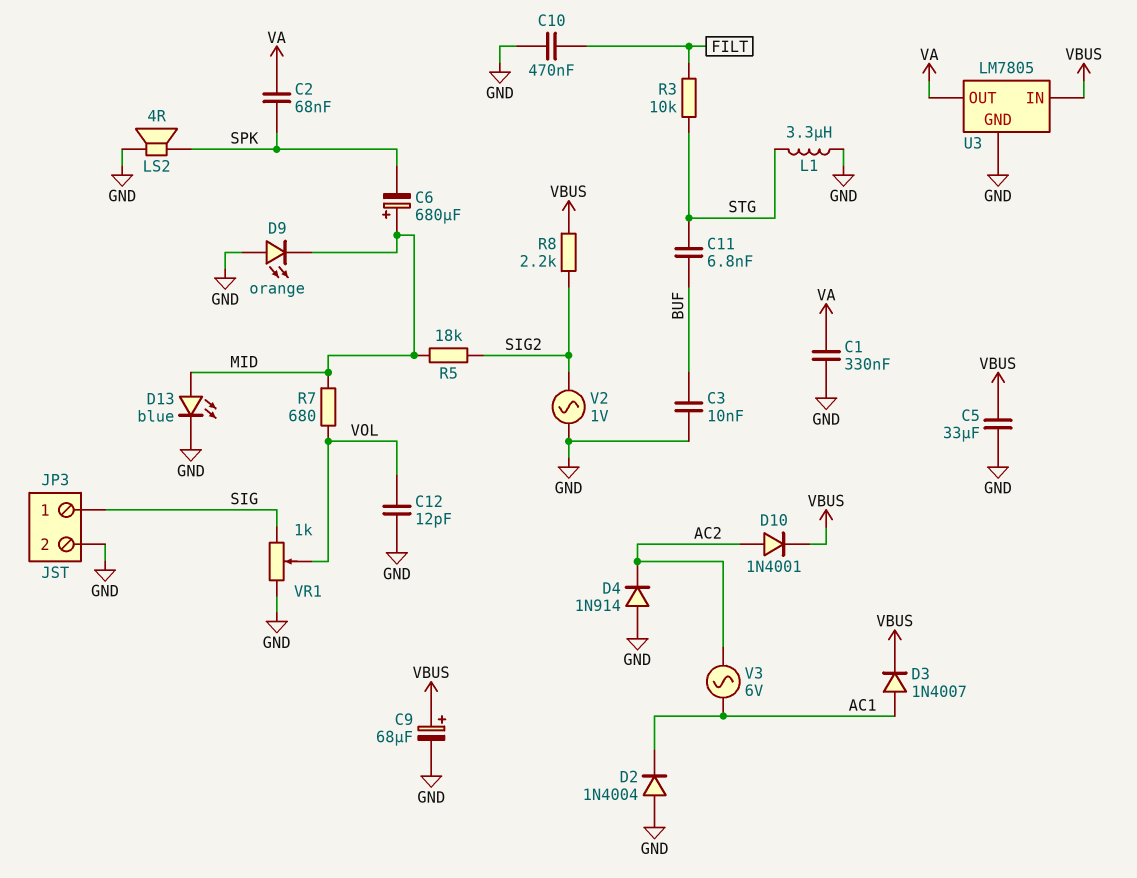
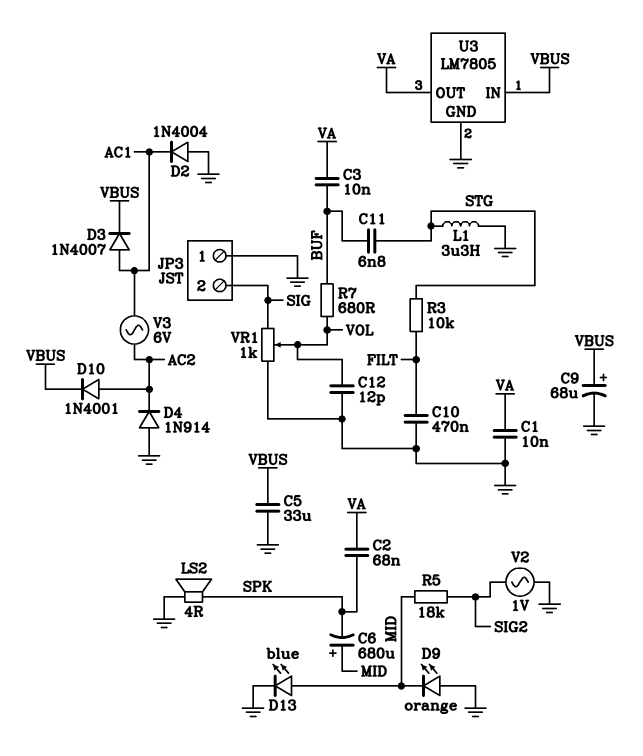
C1: 330nF (GND, VA) -> 10nF (GND, VA)
C3: 10nF (BUF, GND) -> 10nF (BUF, VA)
JP3 pin 1: SIG -> GND
JP3 pin 2: GND -> SIG
R7: 680 (MID, VOL) -> 680 (BUF, VOL)
R8: 2.2k (SIG2, VBUS) -> none

